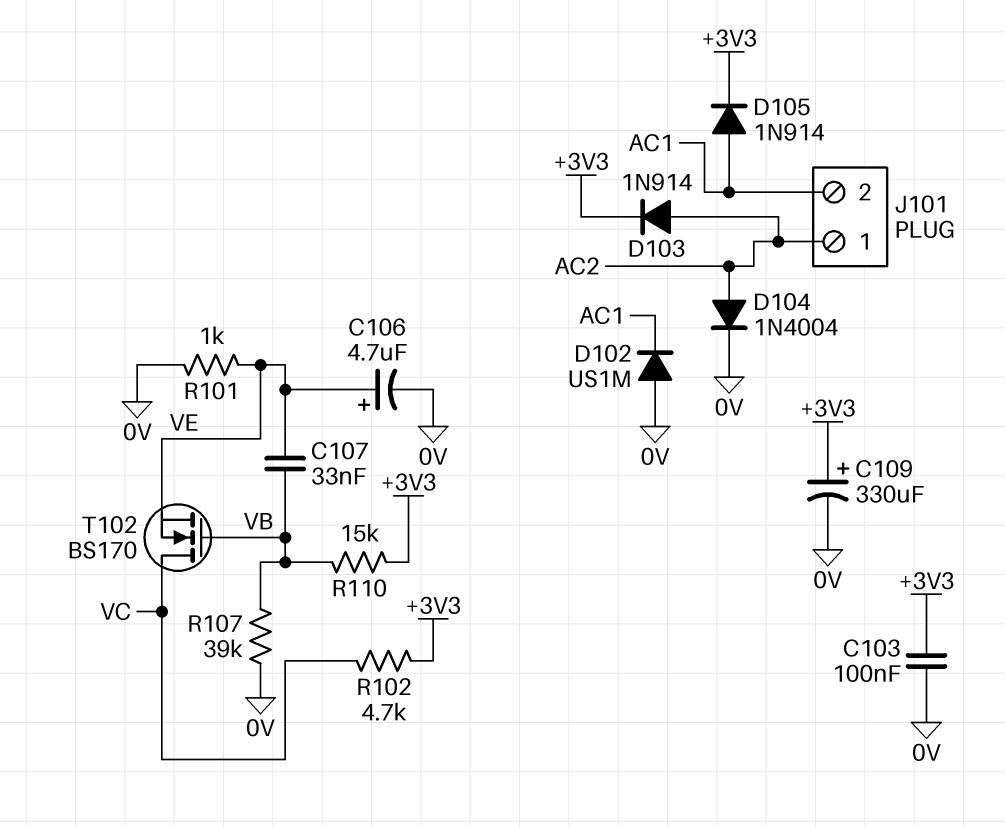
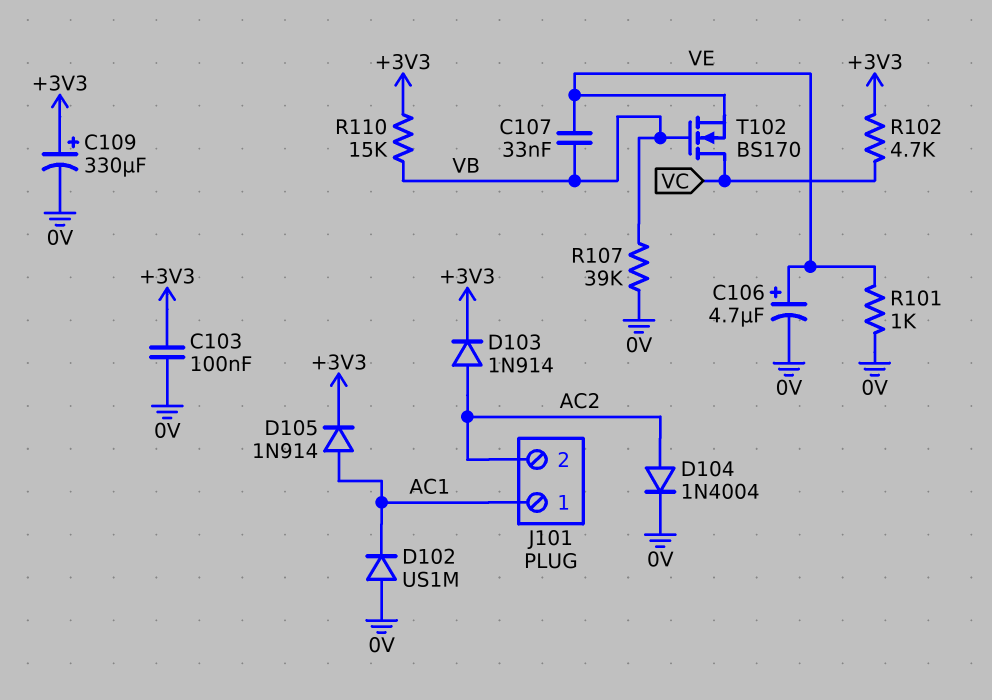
J101 pin 1: AC2 -> AC1
J101 pin 2: AC1 -> AC2

